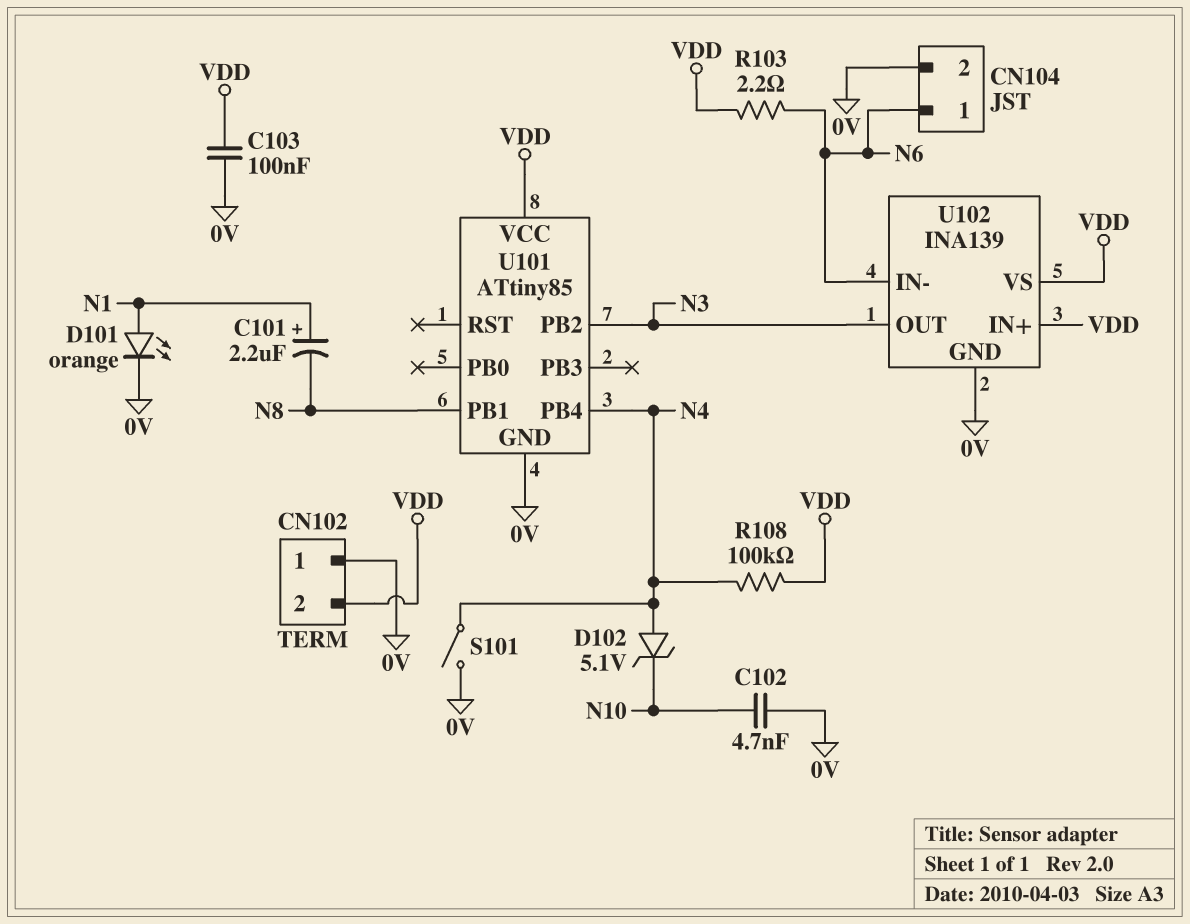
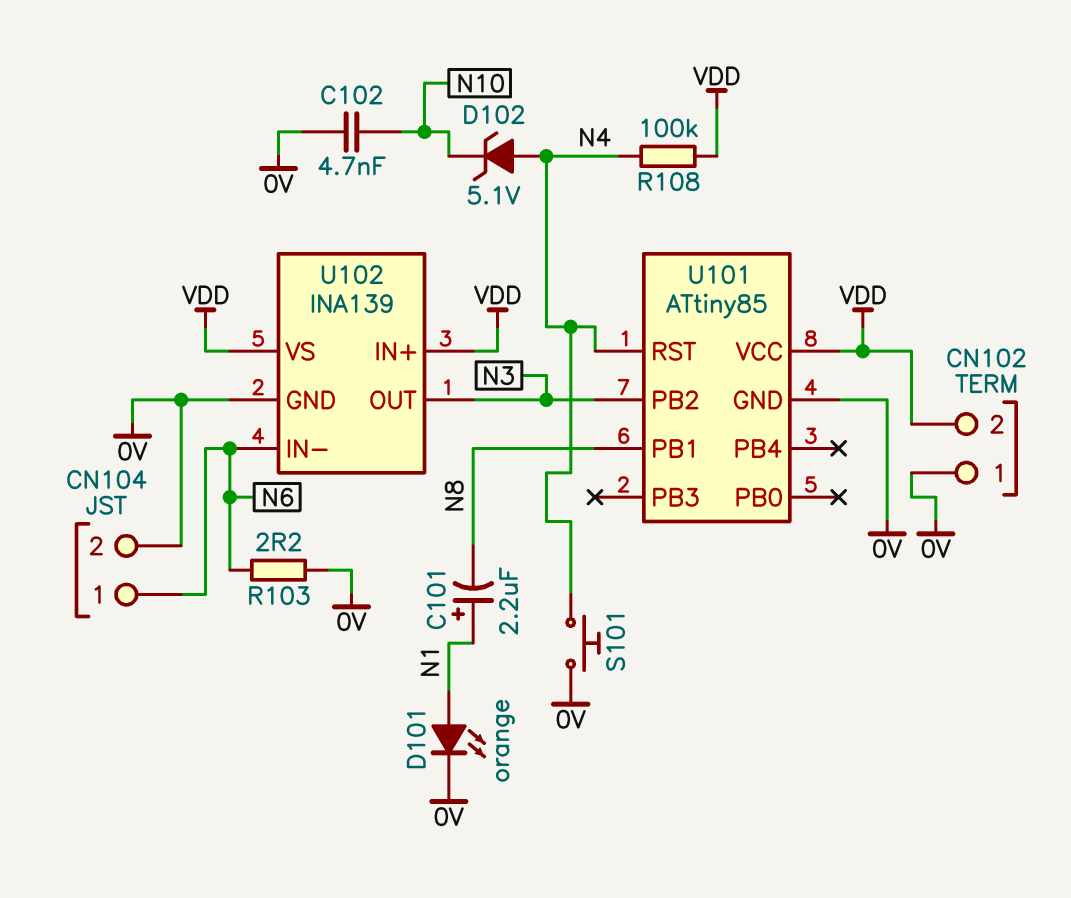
C103: 100nF (0V, VDD) -> none
R103: 2.2 (N6, VDD) -> 2.2 (0V, N6)
S101: switch (0V, N4) -> button (0V, N4)
U101 pin PB4: N4 -> none
U101 pin RST: none -> N4

